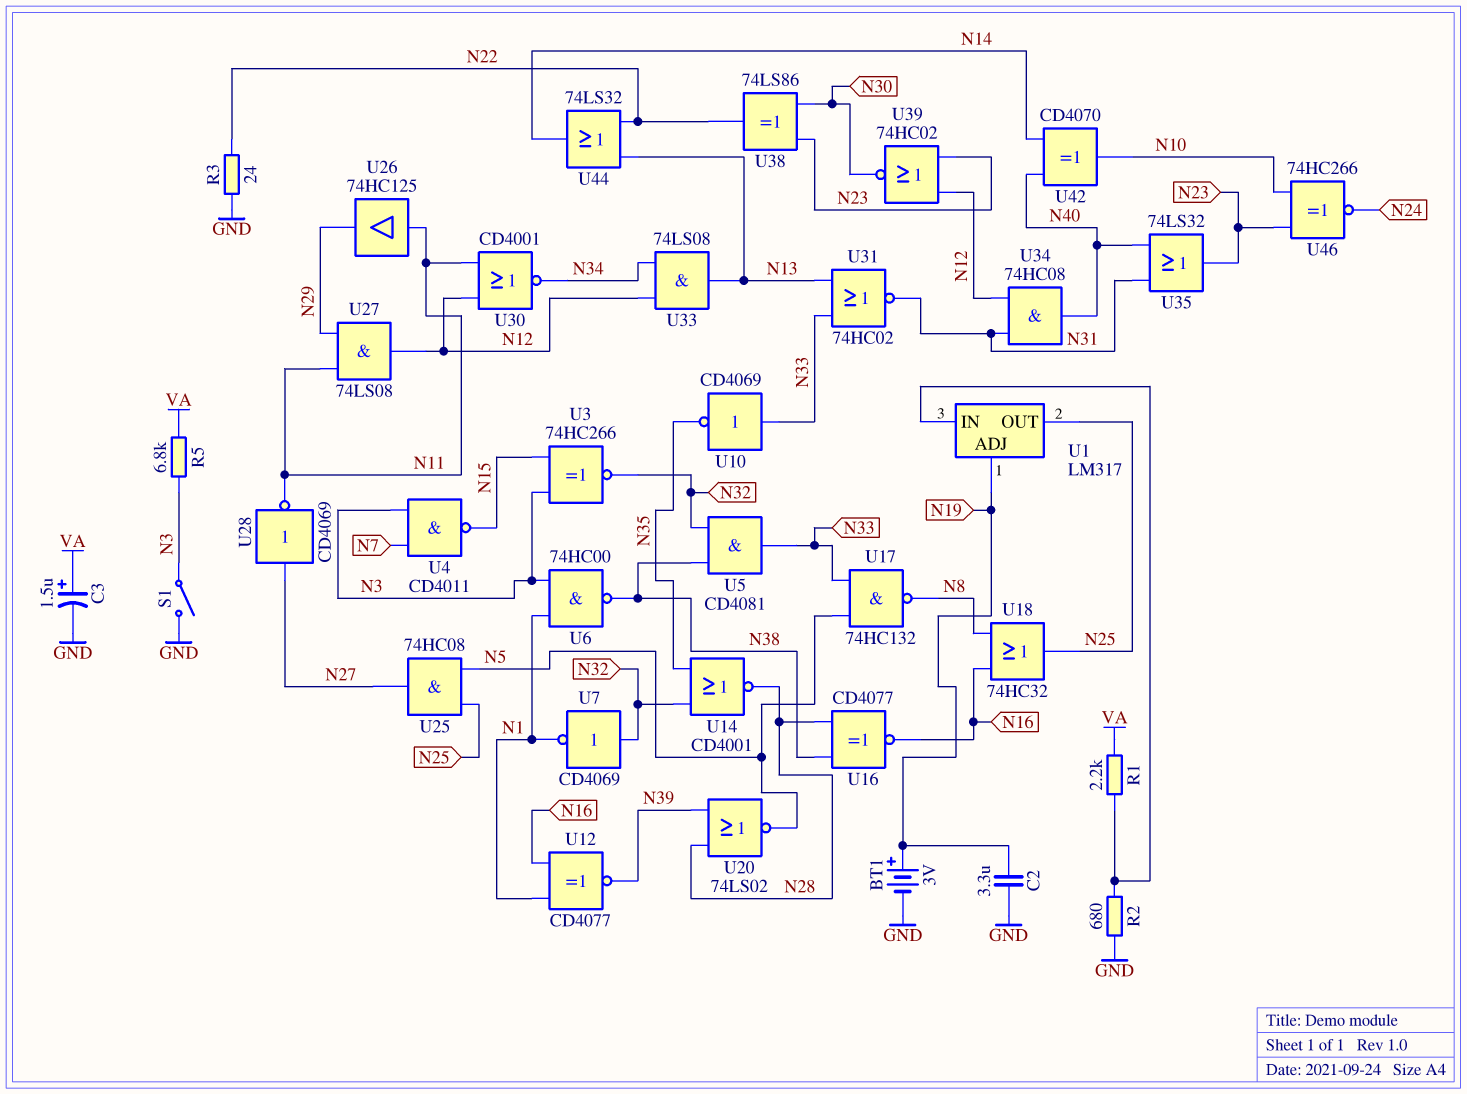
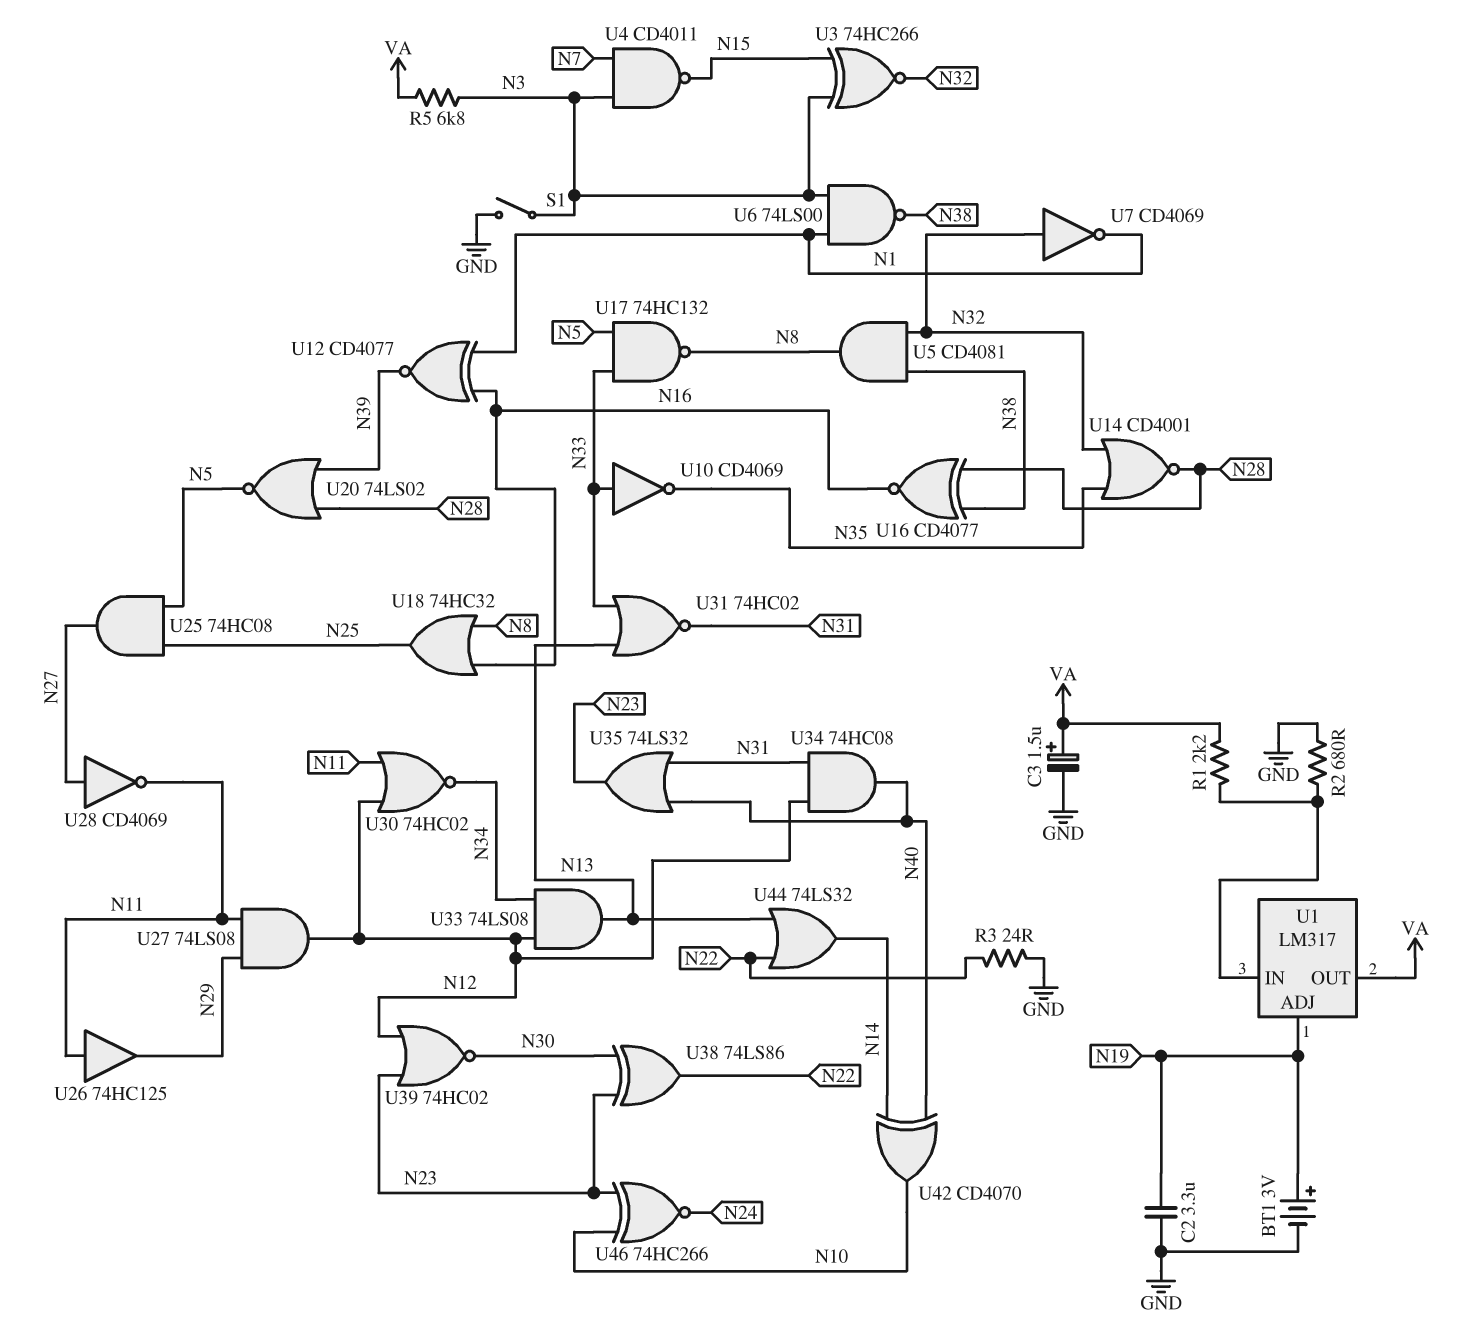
U1 pin OUT: N25 -> VA
U5: AND CD4081 (in N32, in N38, out N33) -> AND CD4081 (in N32, in N38, out N8)
U6: NAND 74HC00 (in N1, in N3, out N38) -> NAND 74LS00 (in N1, in N3, out N38)
U30: NOR CD4001 (in N11, in N12, out N34) -> NOR 74HC02 (in N11, in N12, out N34)

